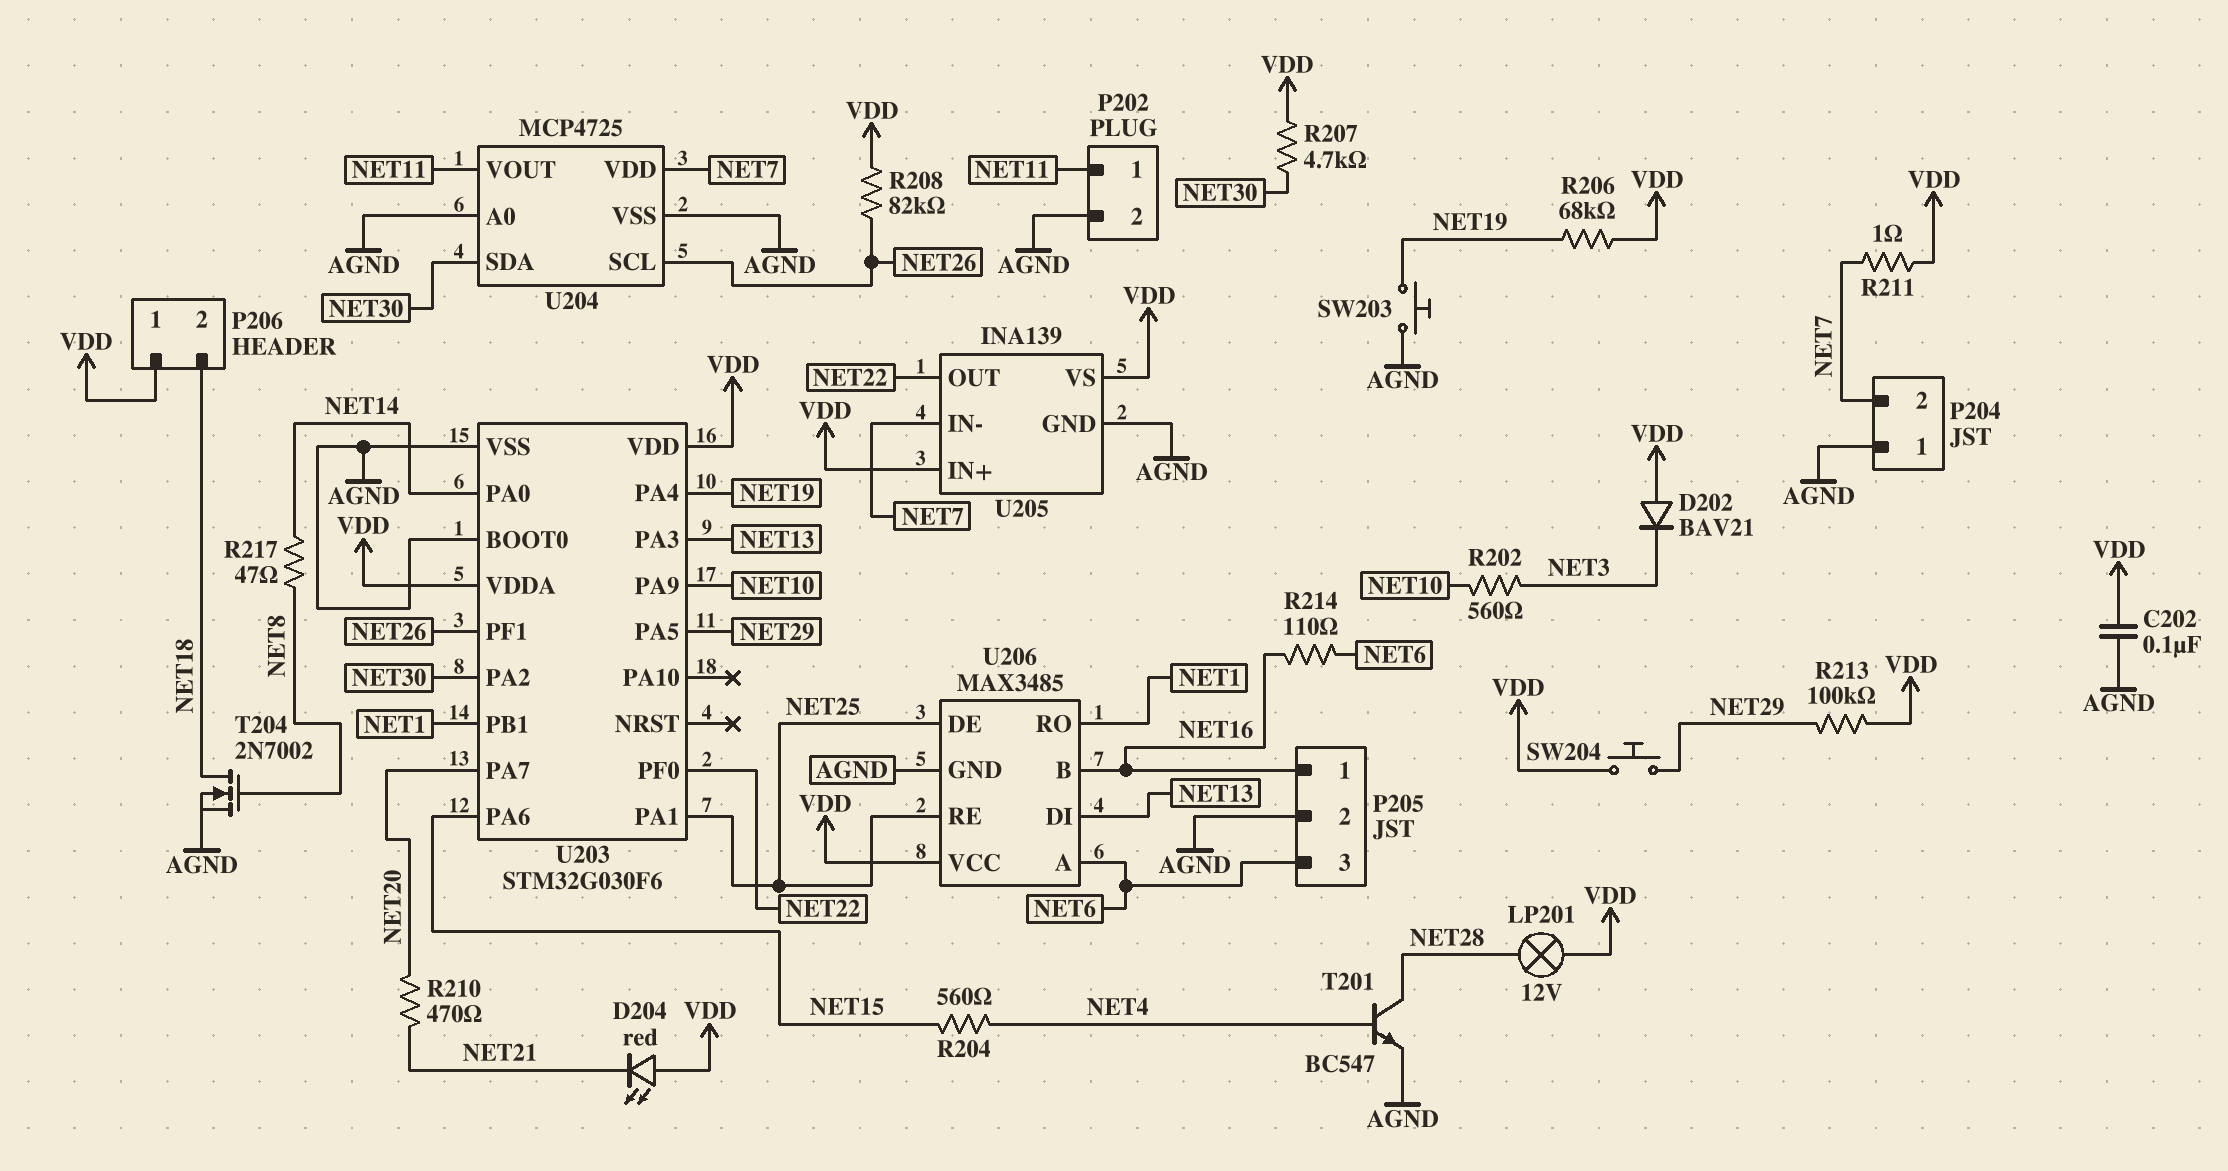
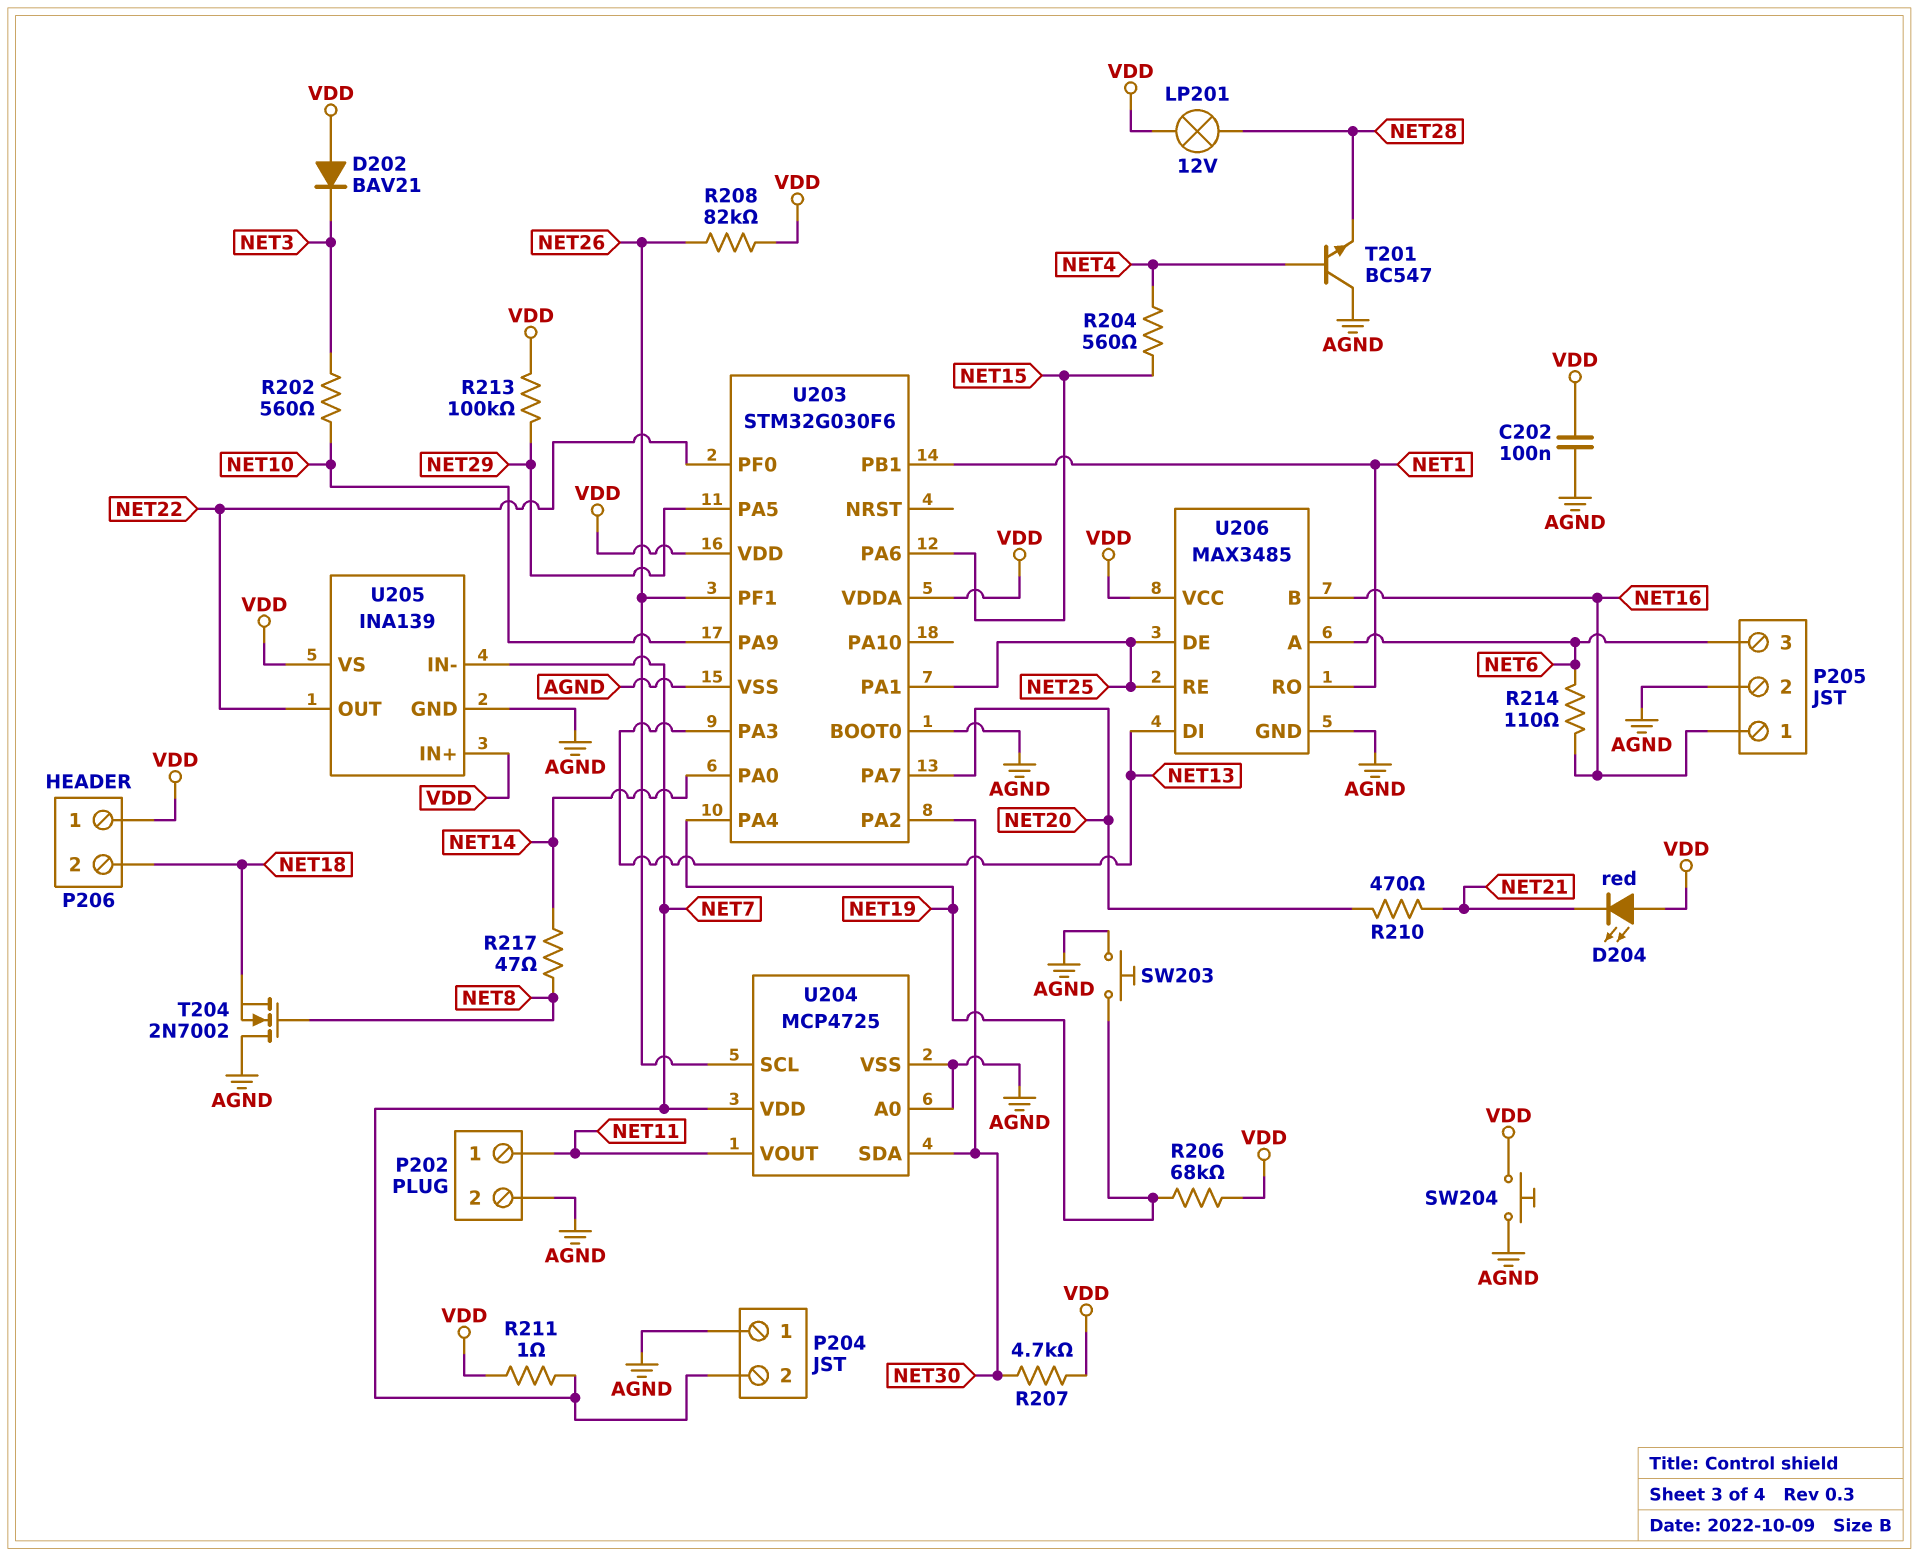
SW204: button (NET29, VDD) -> button (AGND, VDD)
T201: NPN BC547 (B NET4, C NET28, E AGND) -> NPN BC547 (B NET4, C AGND, E NET28)
T204: NMOS 2N7002 (G NET8, D NET18, S AGND) -> NMOS 2N7002 (G NET8, D AGND, S NET18)

